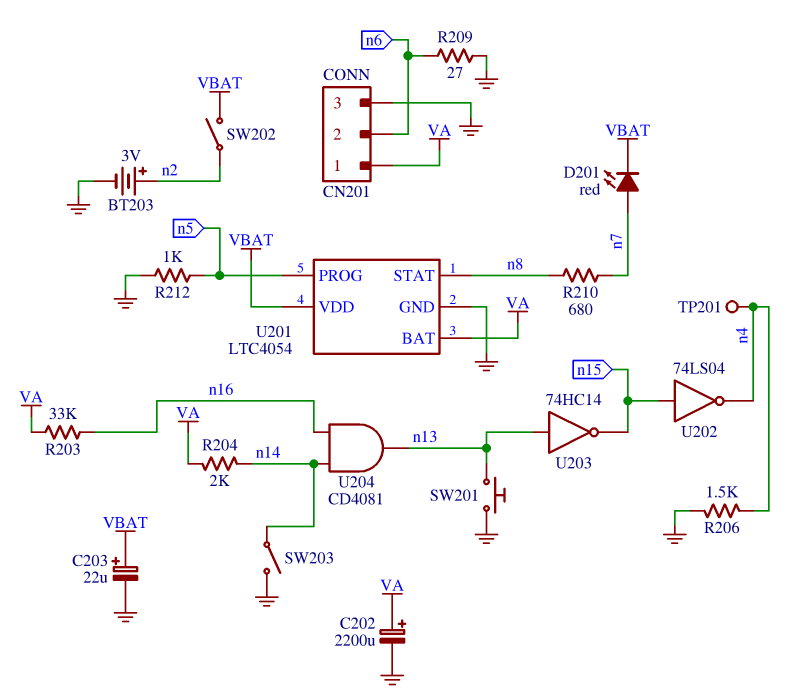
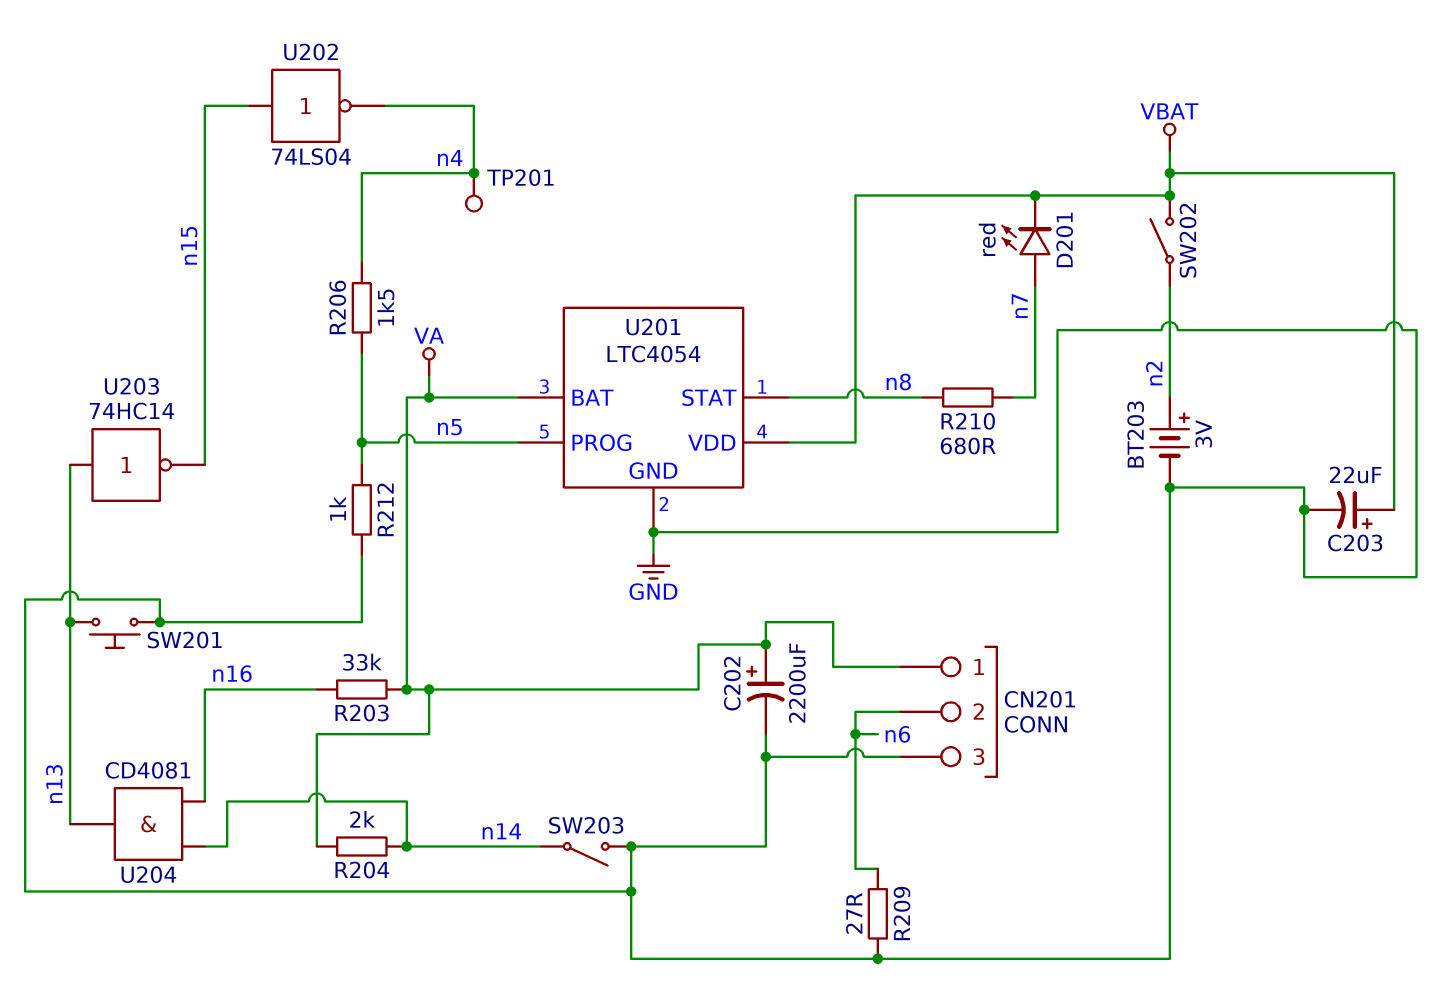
R206: 1.5k (GND, n4) -> 1.5k (n4, n5)

